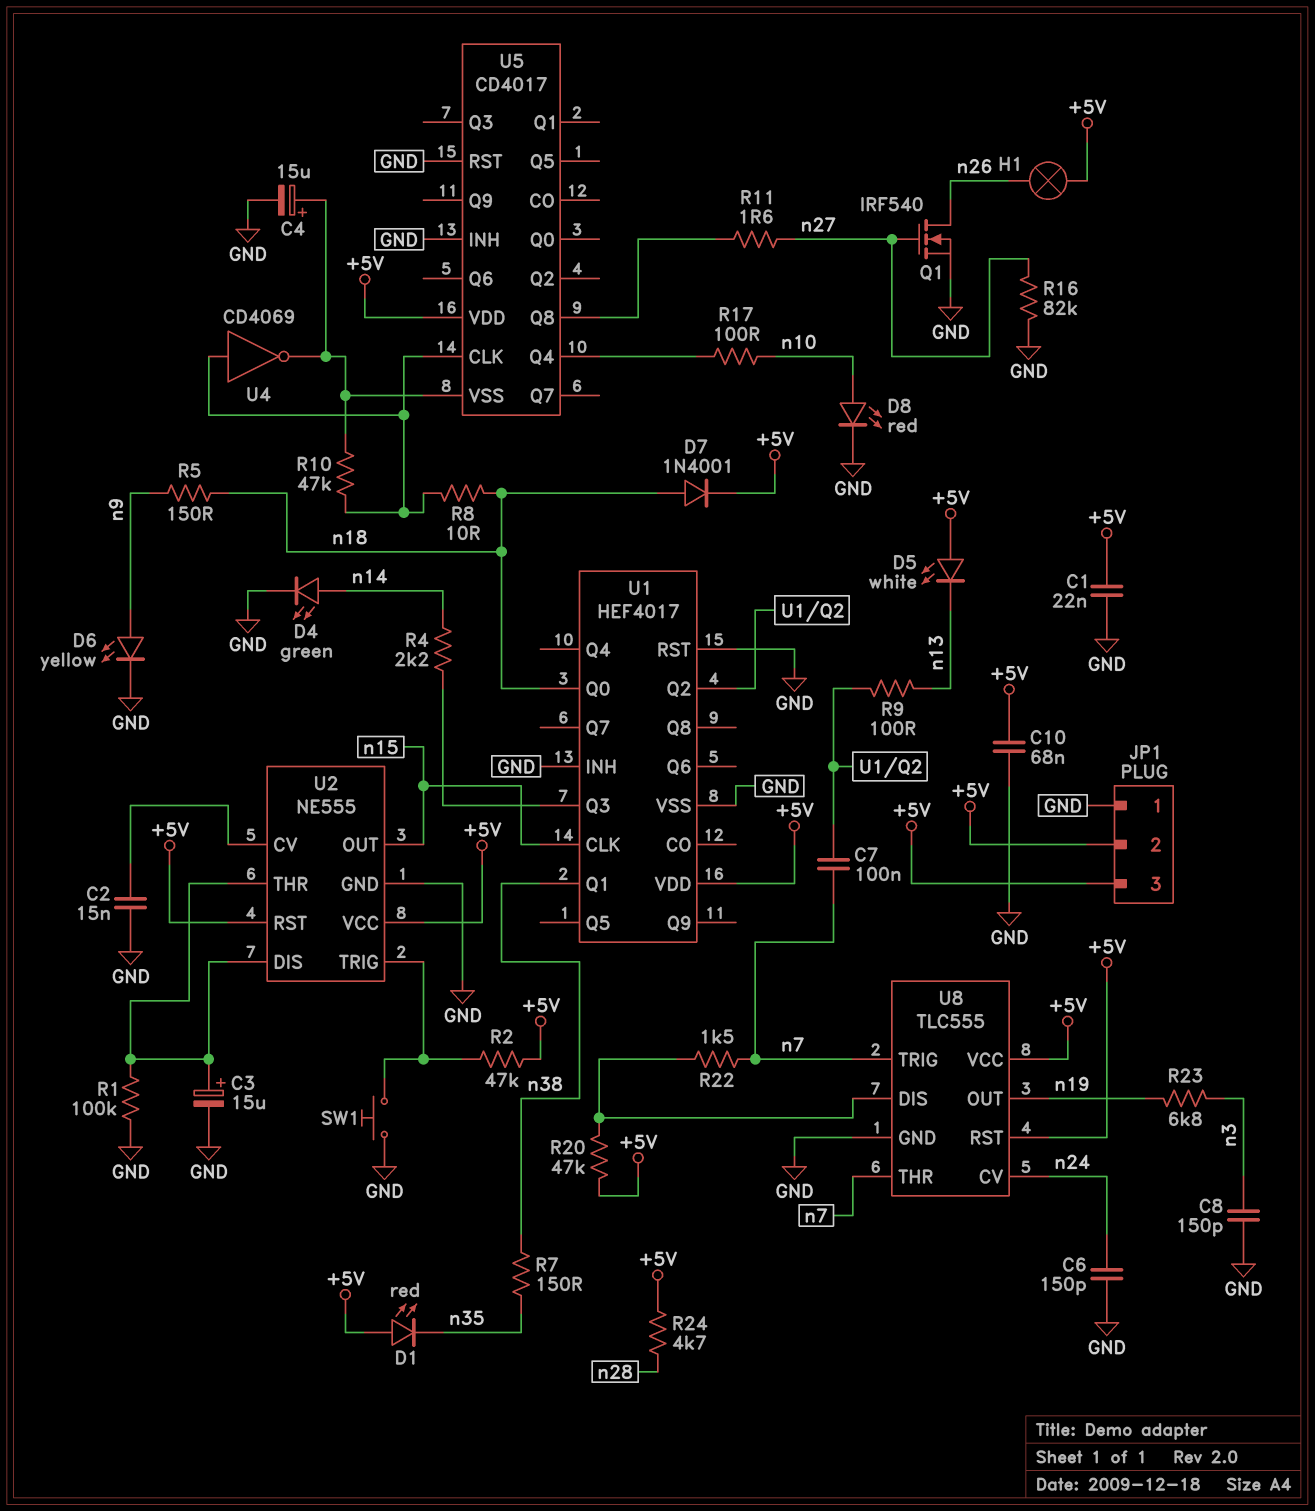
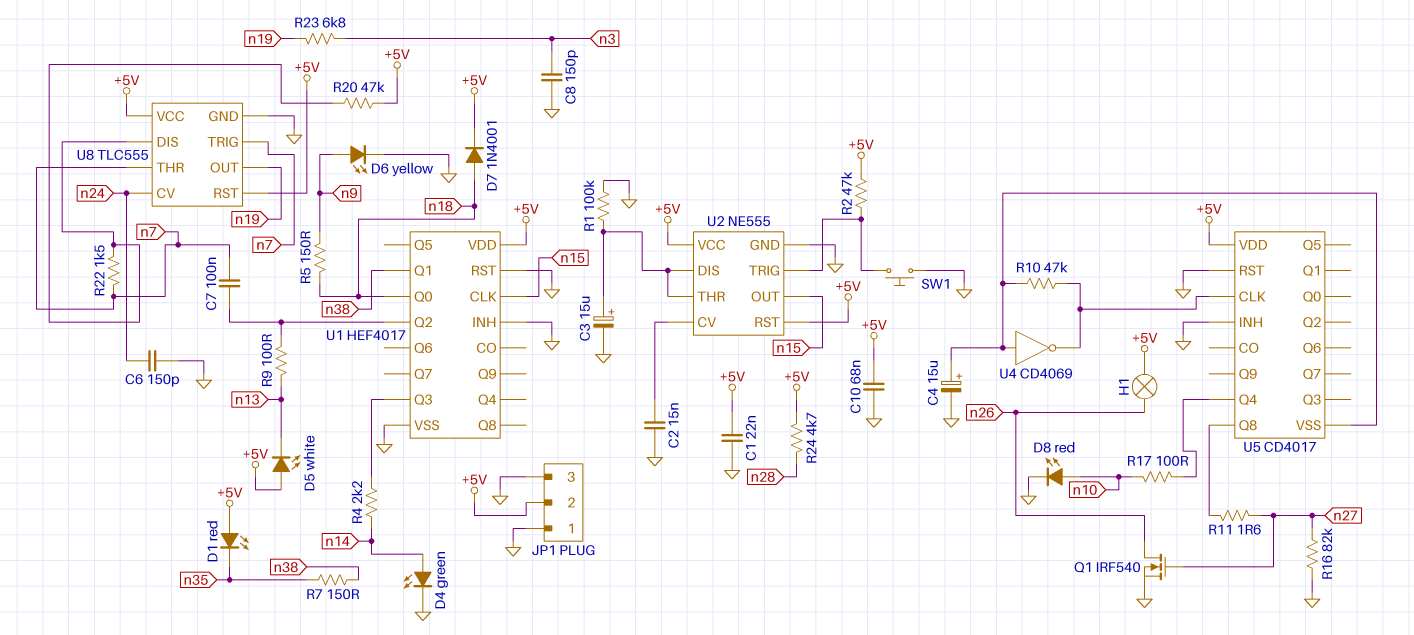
JP1 pin 3: +5V -> GND
R8: 10 (U5/CLK, n18) -> none
U4: NOT CD4069 (in U5/CLK, out U5/VSS) -> NOT CD4069 (in U5/VSS, out U5/CLK)

